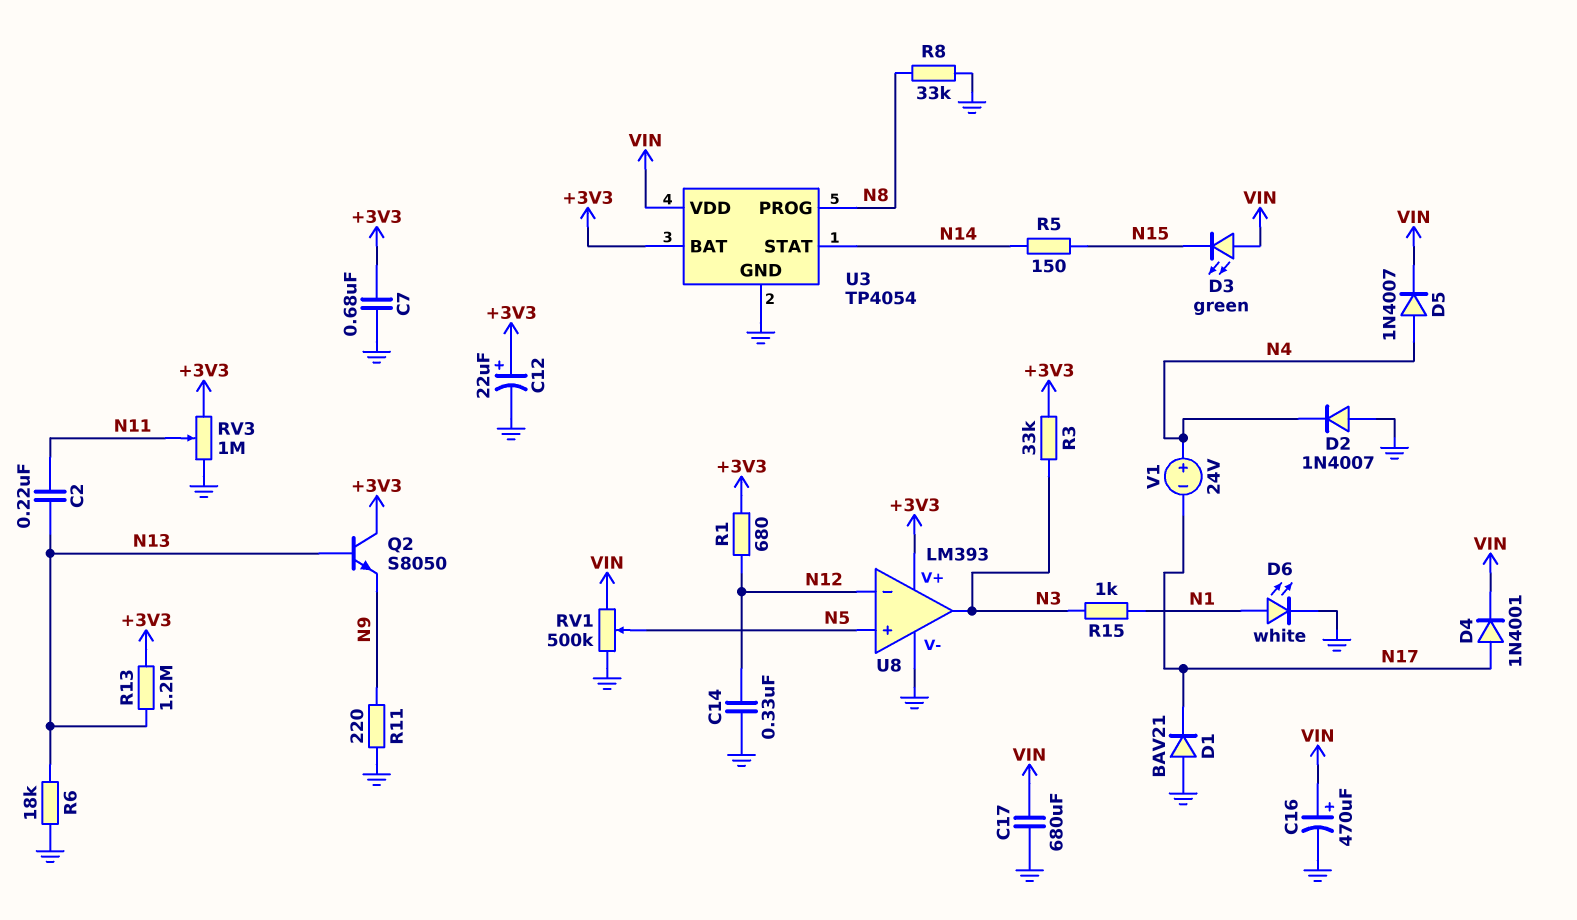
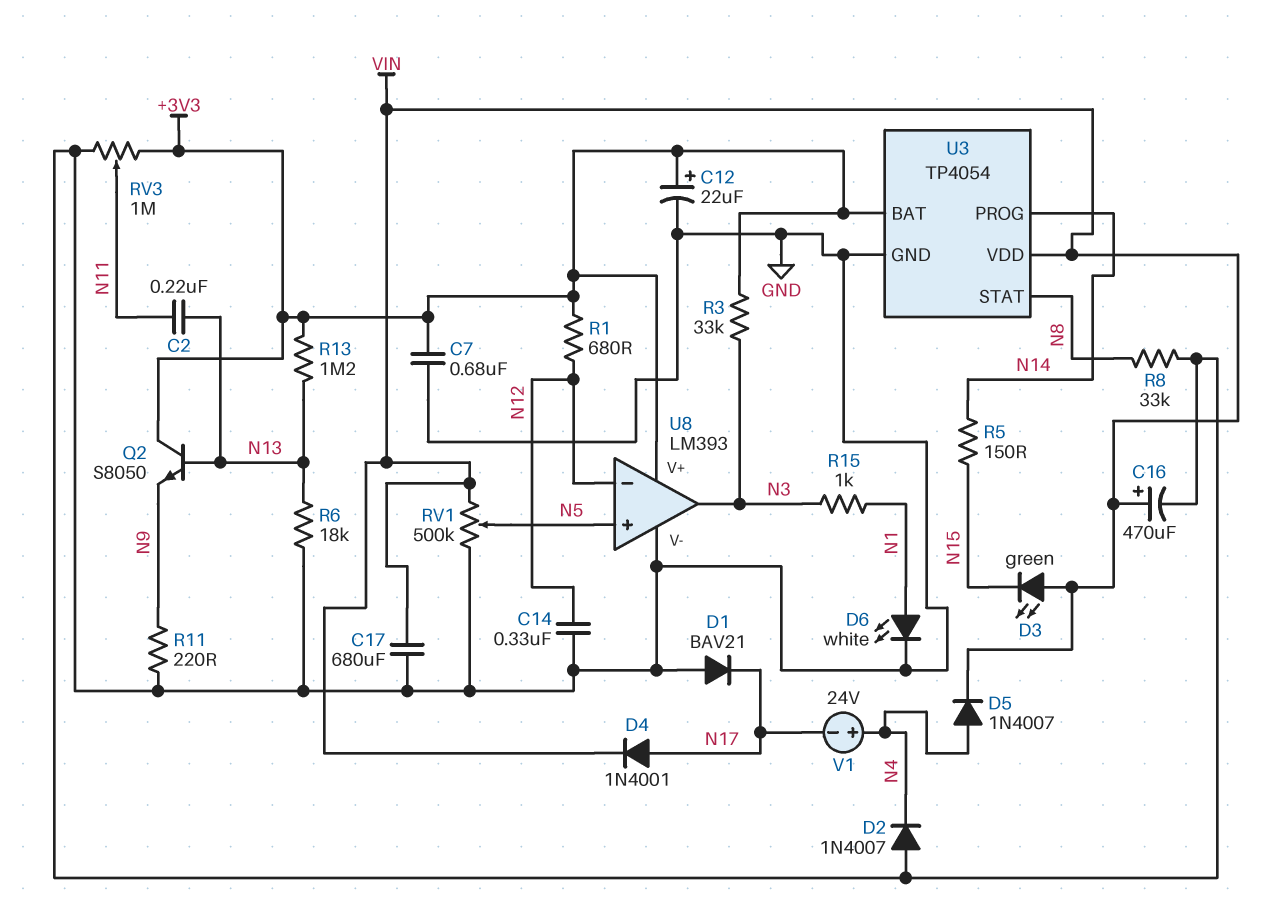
U3 pin PROG: N8 -> N14
U3 pin STAT: N14 -> N8

